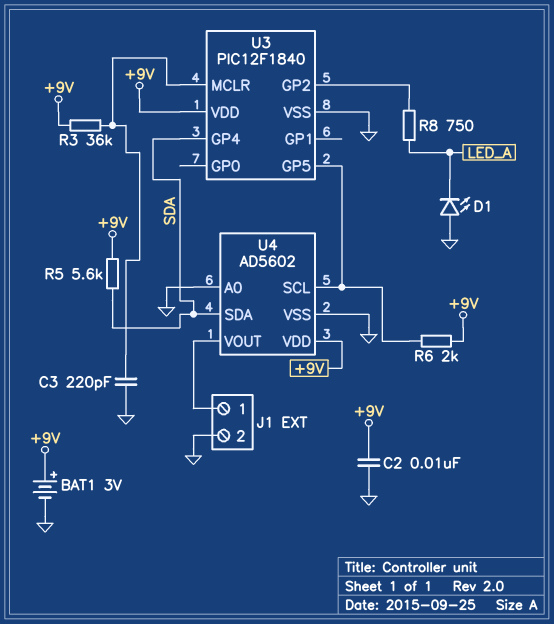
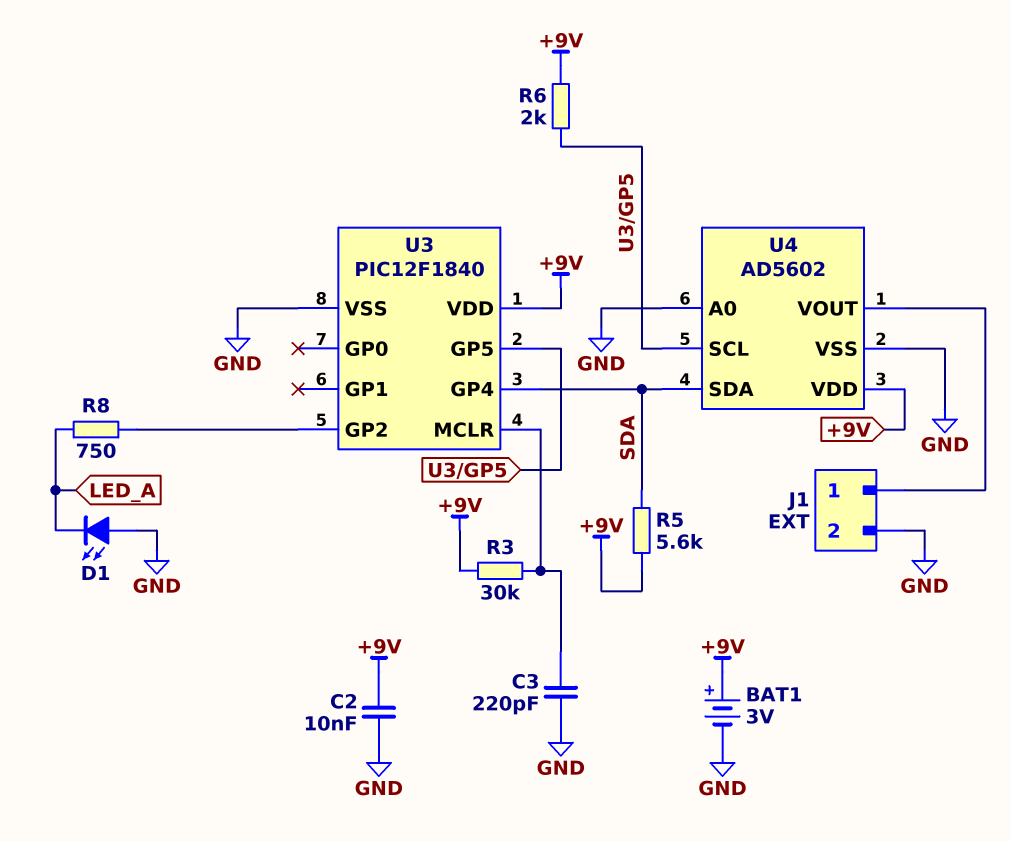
R3: 36k (+9V, U3/MCLR) -> 30k (+9V, U3/MCLR)

